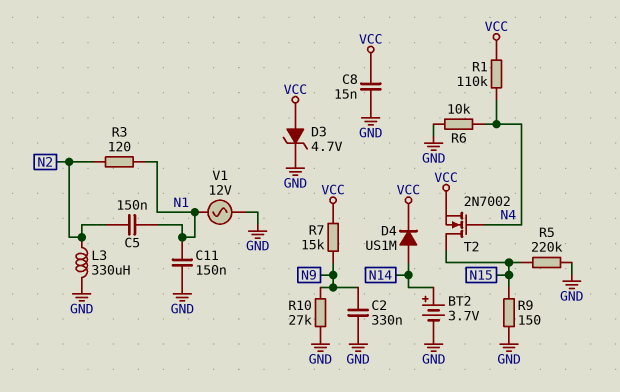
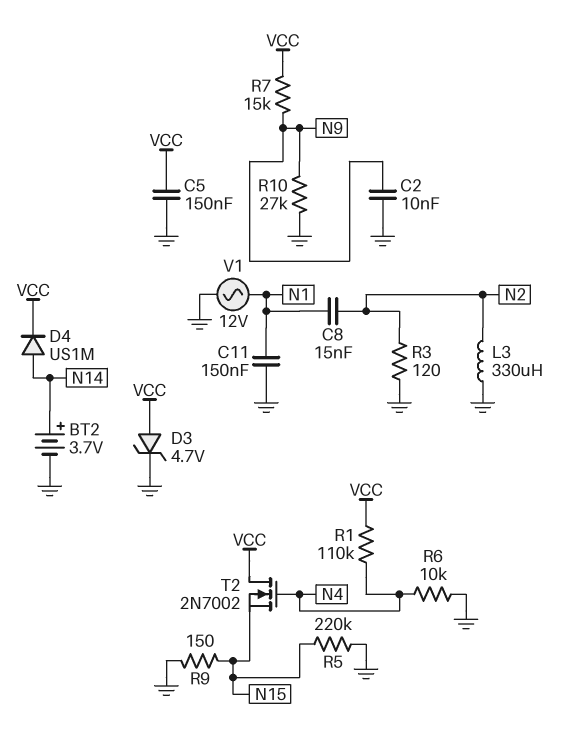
C2: 330nF (GND, N9) -> 10nF (GND, N9)
C5: 150nF (N1, N2) -> 150nF (GND, VCC)
C8: 15nF (GND, VCC) -> 15nF (N1, N2)
R3: 120 (N1, N2) -> 120 (GND, N2)
T2: NMOS 2N7002 (G N4, D N15, S VCC) -> NMOS 2N7002 (G N4, D VCC, S N15)

